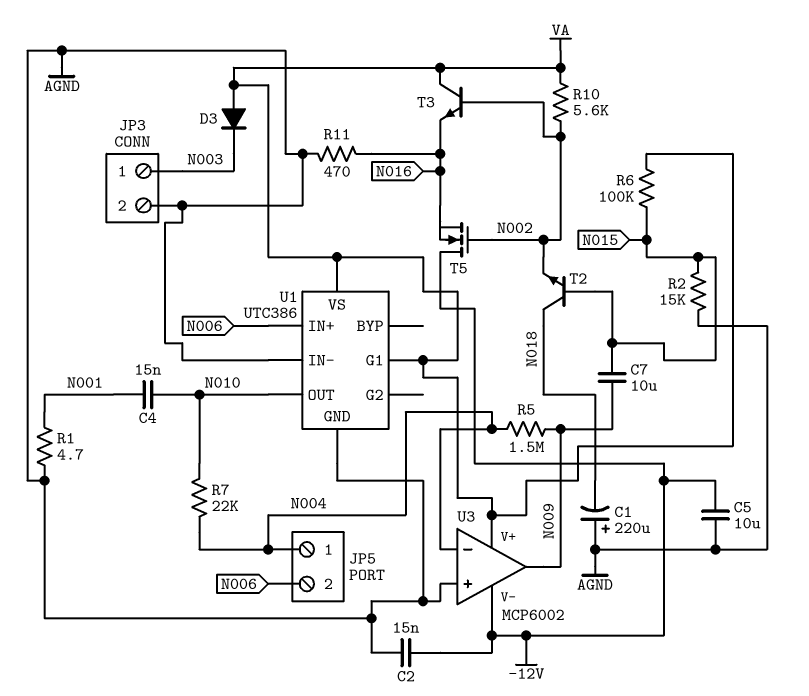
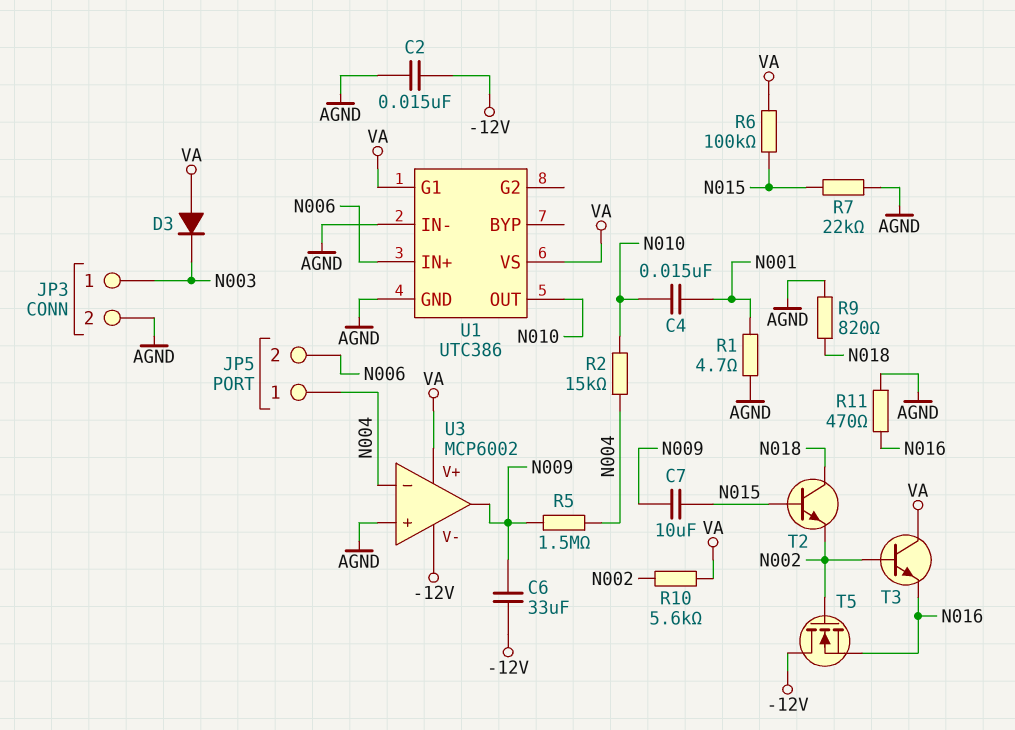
C1: 220uF (plus AGND, minus N018) -> none
C5: 10uF (-12V, AGND) -> none
C6: none -> 33uF (-12V, N009)
R2: 15k (AGND, N015) -> 15k (N004, N010)
R7: 22k (N004, N010) -> 22k (AGND, N015)
R9: none -> 820 (AGND, N018)

